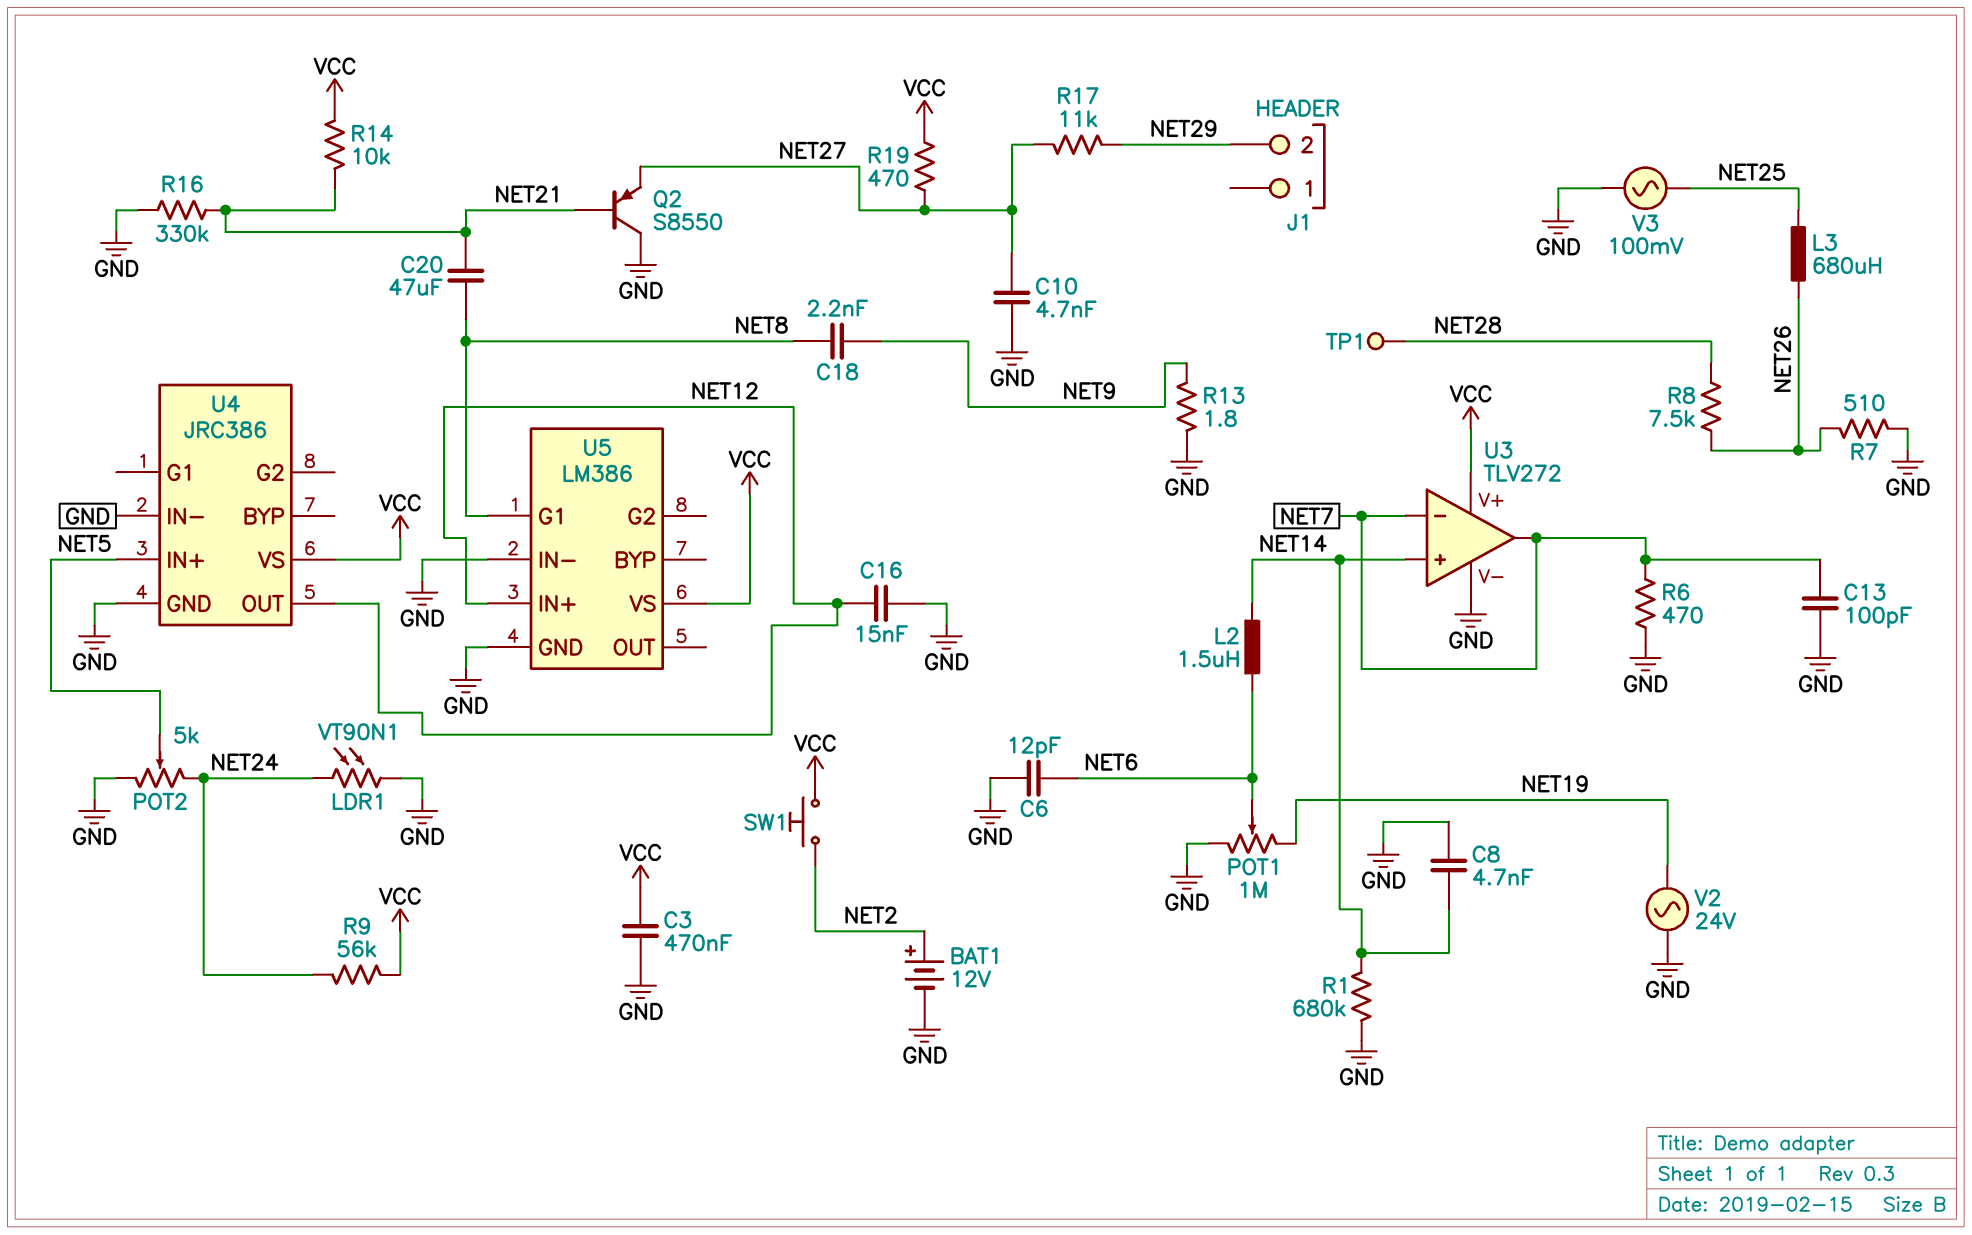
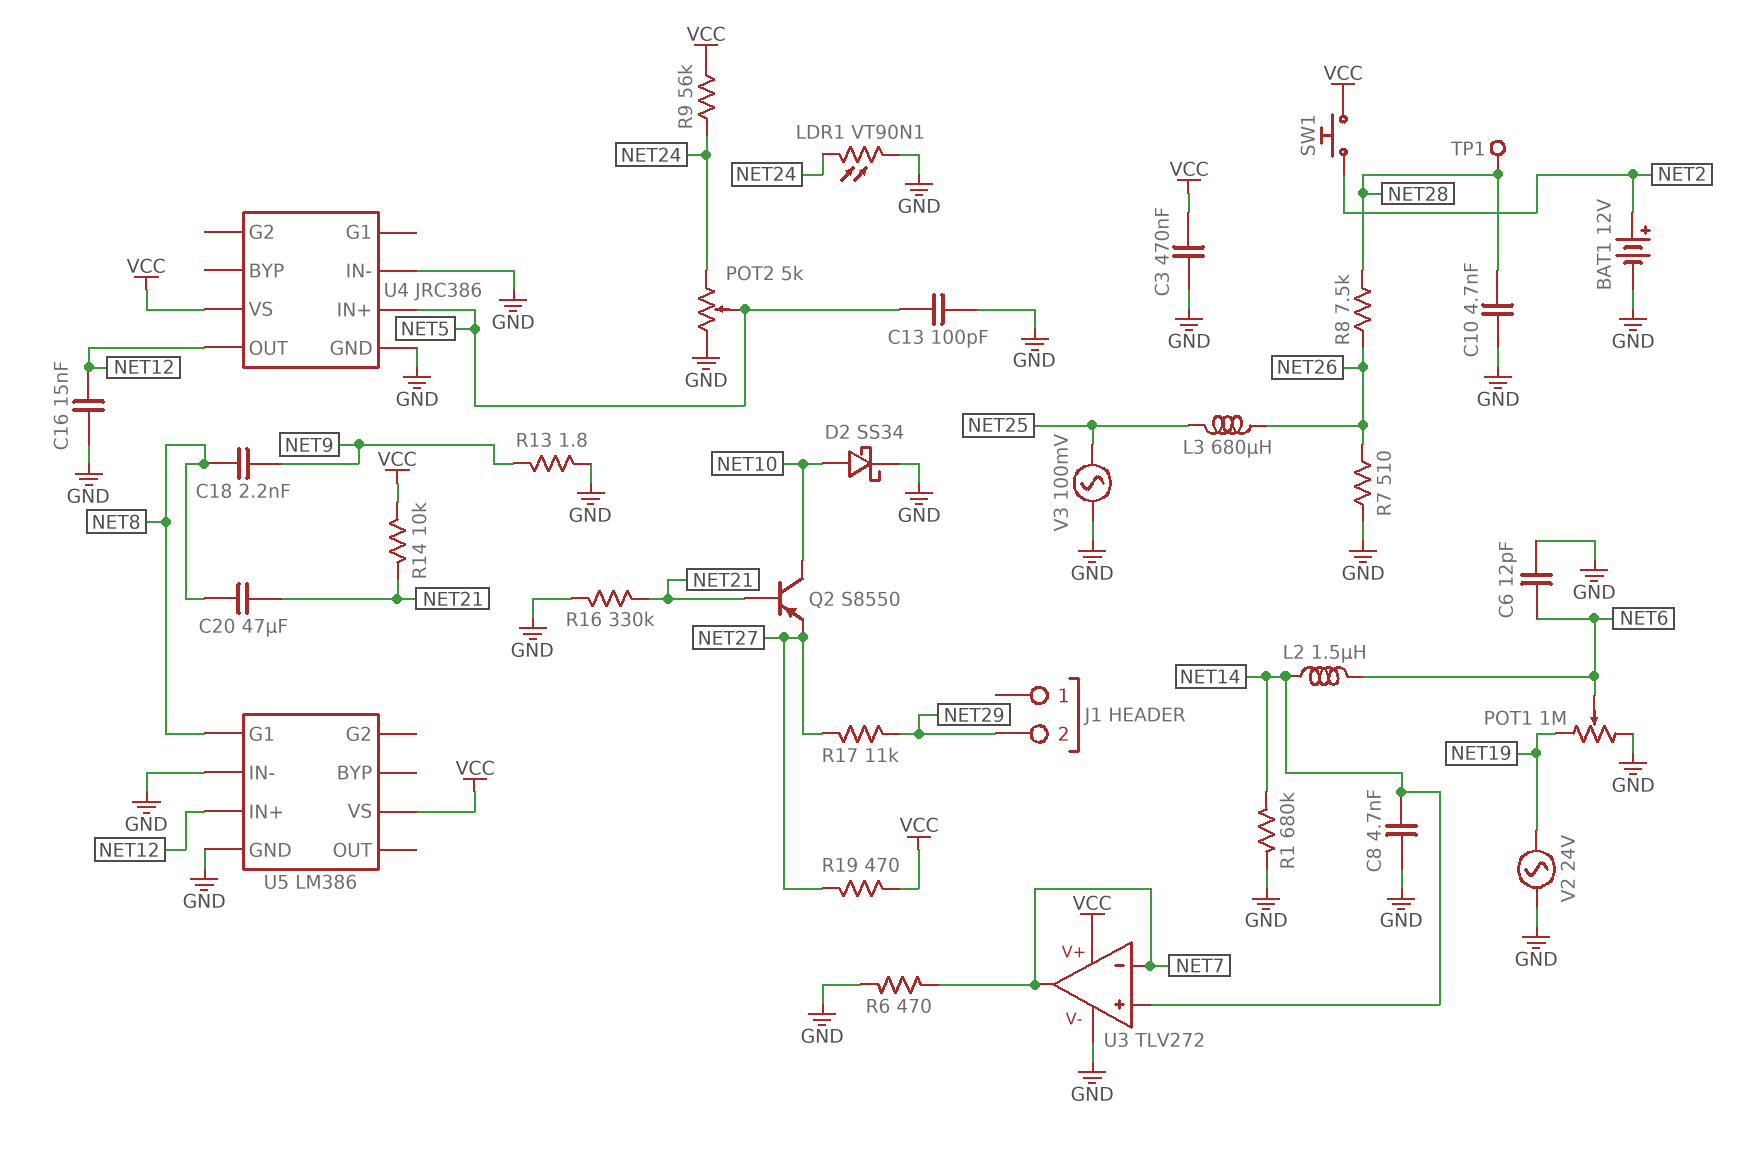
C10: 4.7nF (GND, NET27) -> 4.7nF (GND, NET28)
C13: 100pF (GND, NET7) -> 100pF (GND, NET5)
D2: none -> schottky SS34 (A NET10, K GND)
Q2: PNP S8550 (B NET21, C GND, E NET27) -> PNP S8550 (B NET21, C NET10, E NET27)

